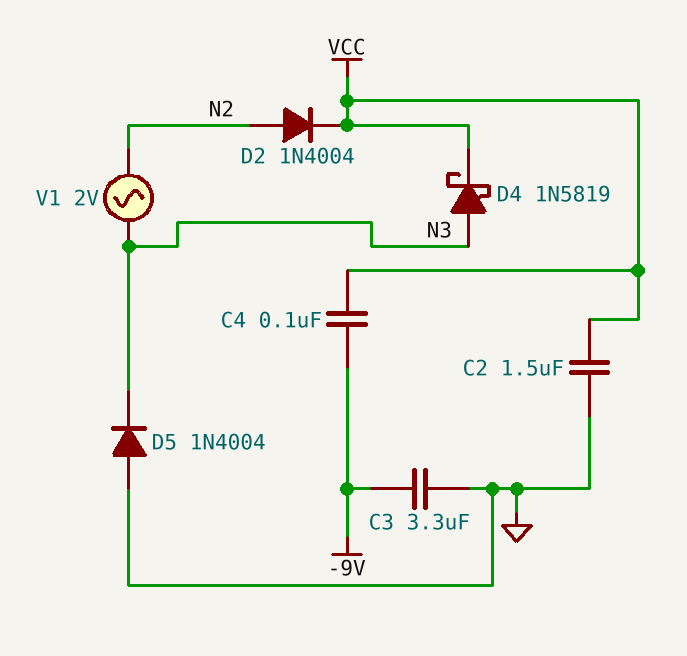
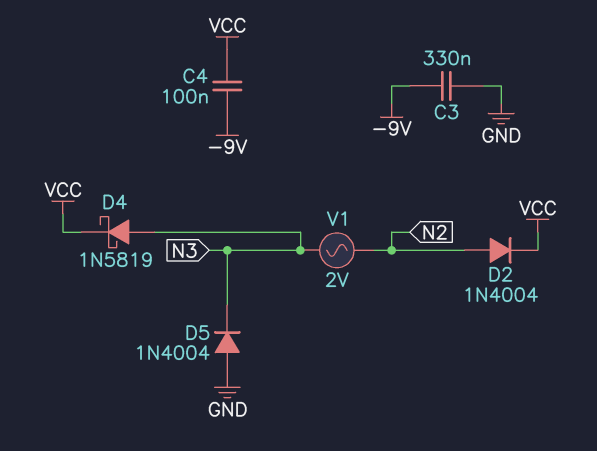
C2: 1.5uF (GND, VCC) -> none
C3: 3.3uF (-9V, GND) -> 330nF (-9V, GND)

